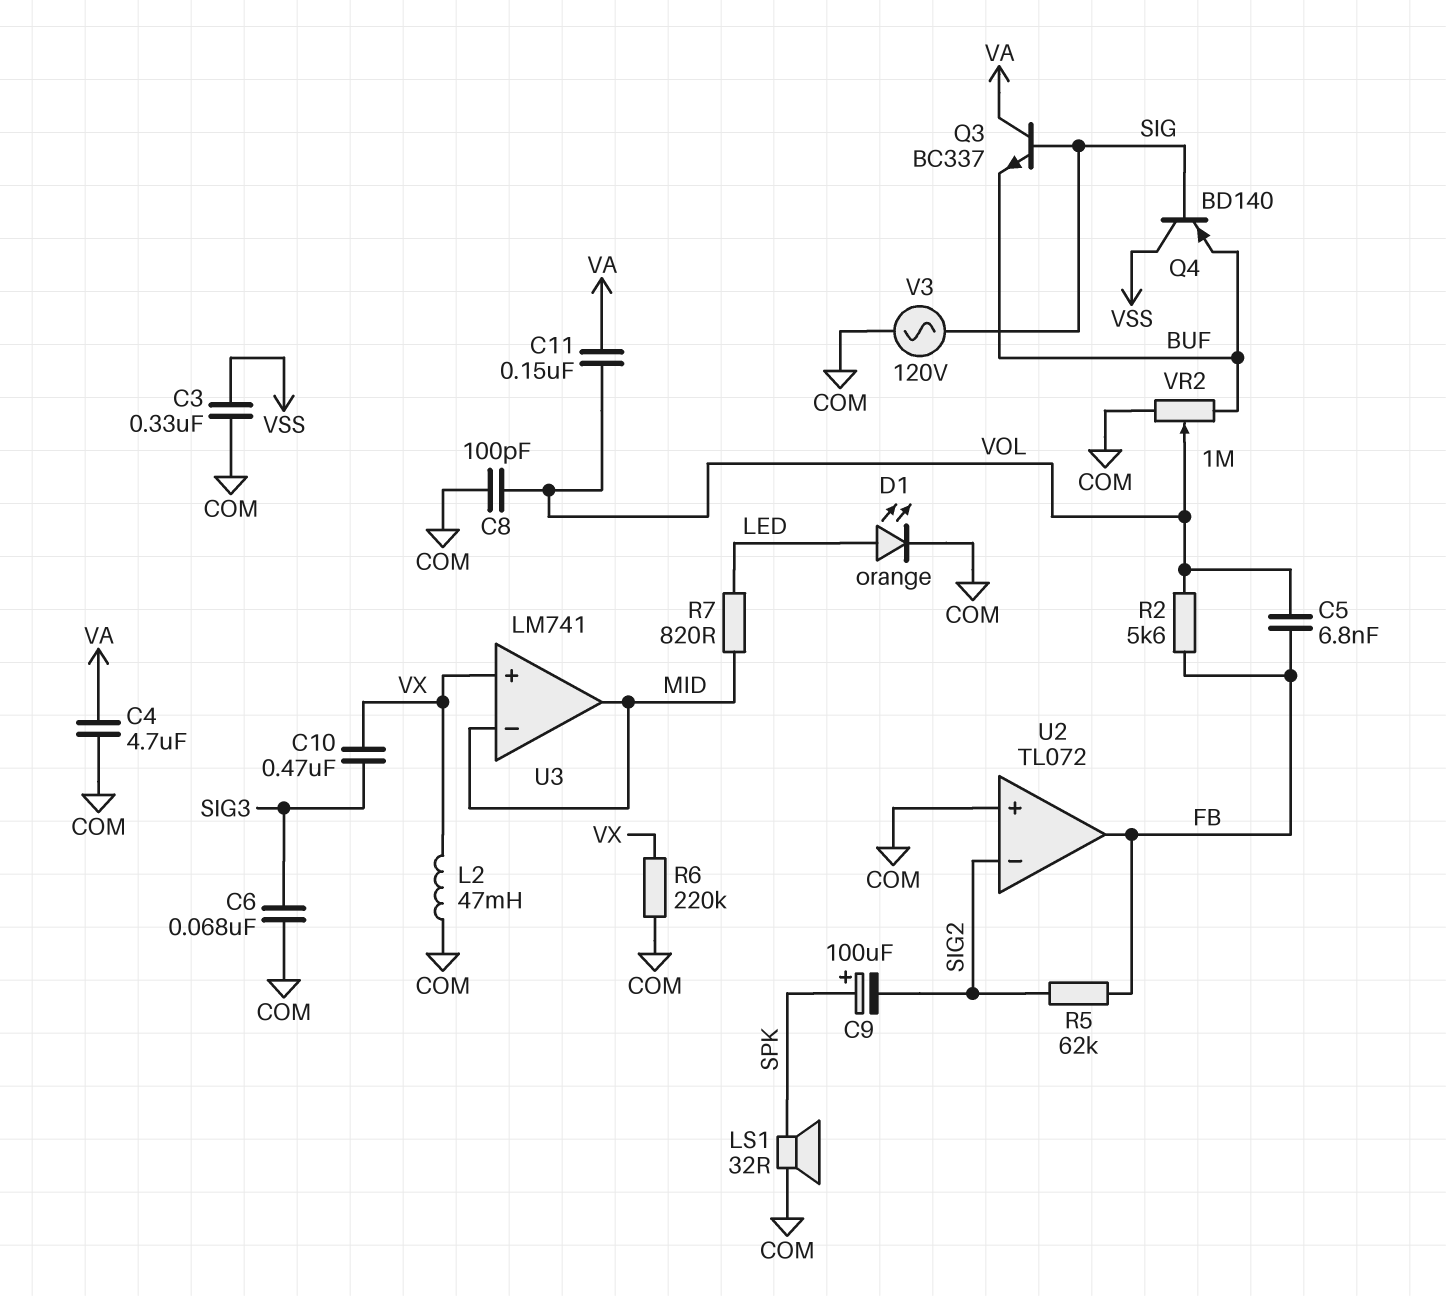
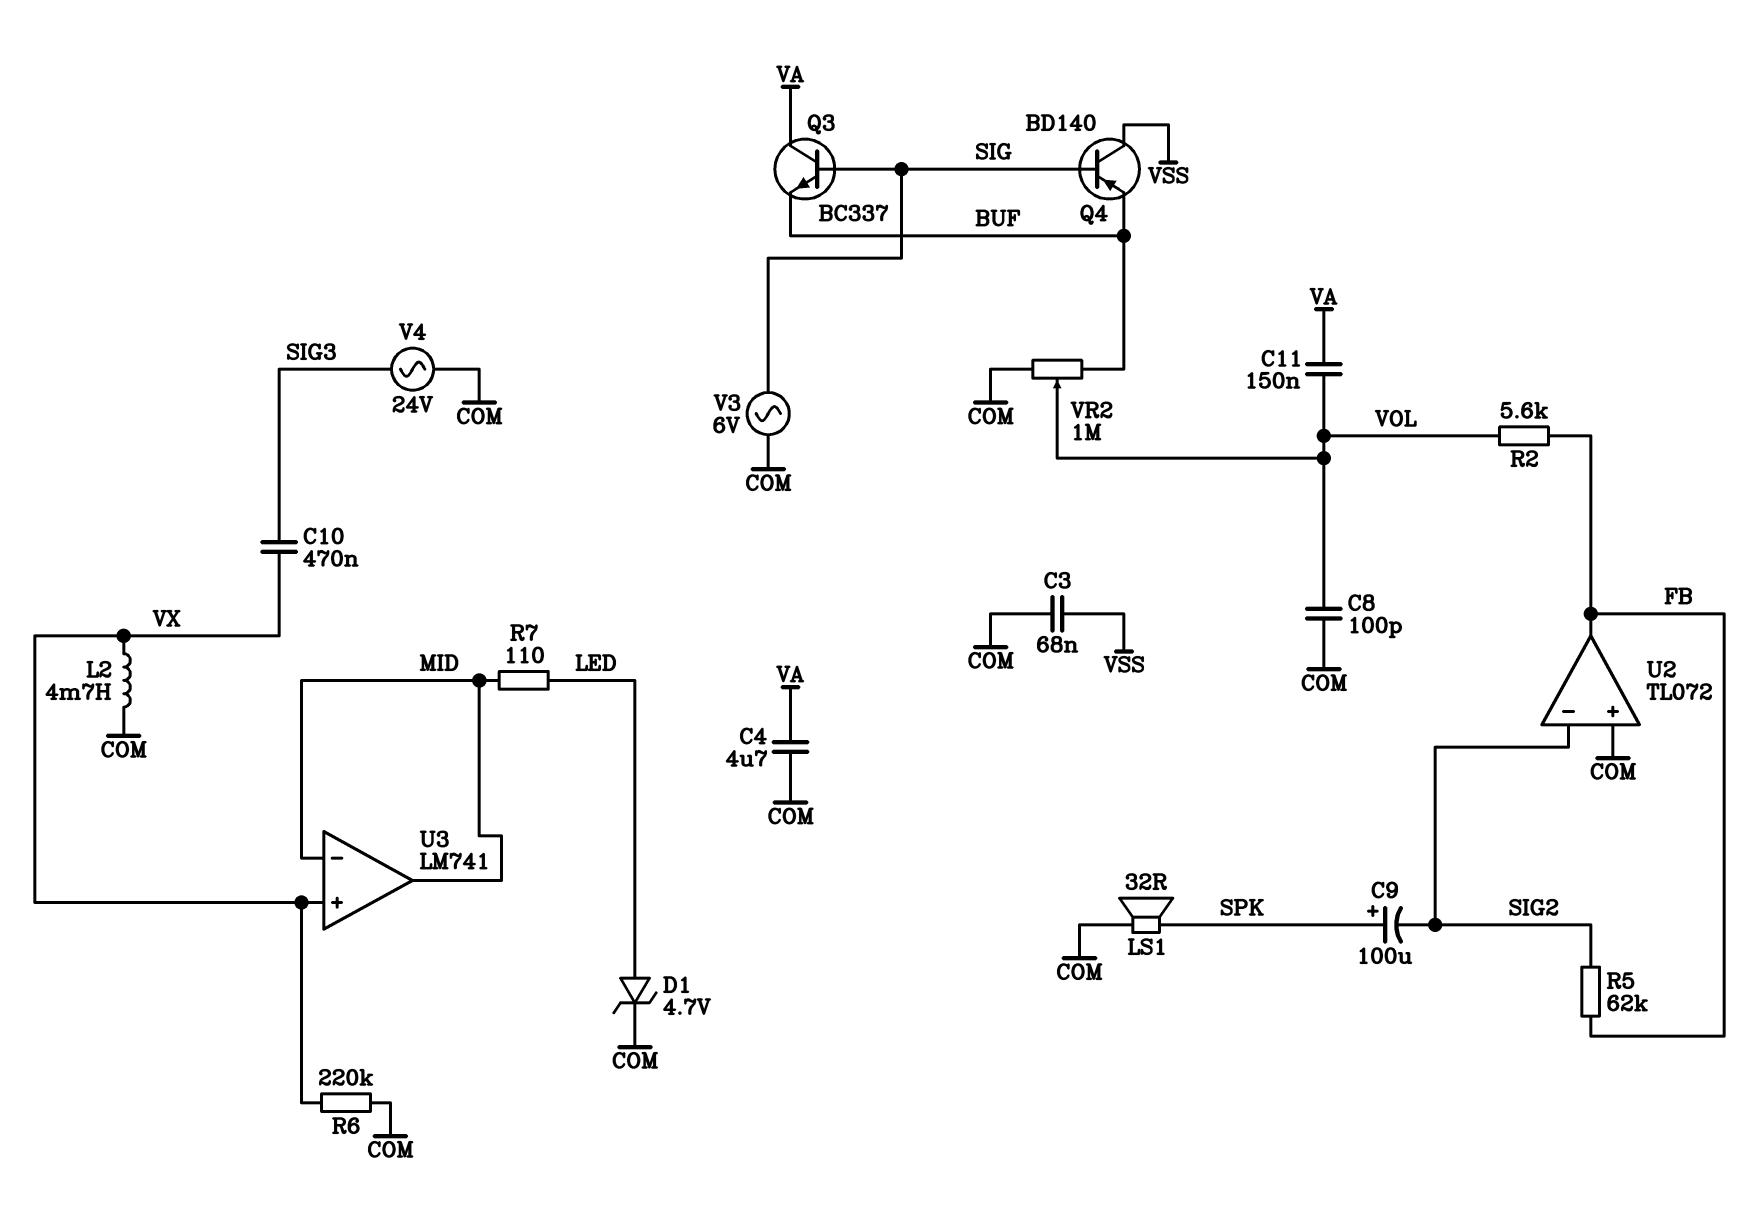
C3: 330nF (COM, VSS) -> 68nF (COM, VSS)
C5: 6.8nF (FB, VOL) -> none
C6: 68nF (COM, SIG3) -> none
D1: LED orange (A LED, K COM) -> zener 4.7V (A LED, K COM)
L2: 47mH (COM, VX) -> 4.7mH (COM, VX)
R7: 820 (LED, MID) -> 110 (LED, MID)
V3: AC 120V (COM, SIG) -> AC 6V (COM, SIG)
V4: none -> AC 24V (COM, SIG3)

